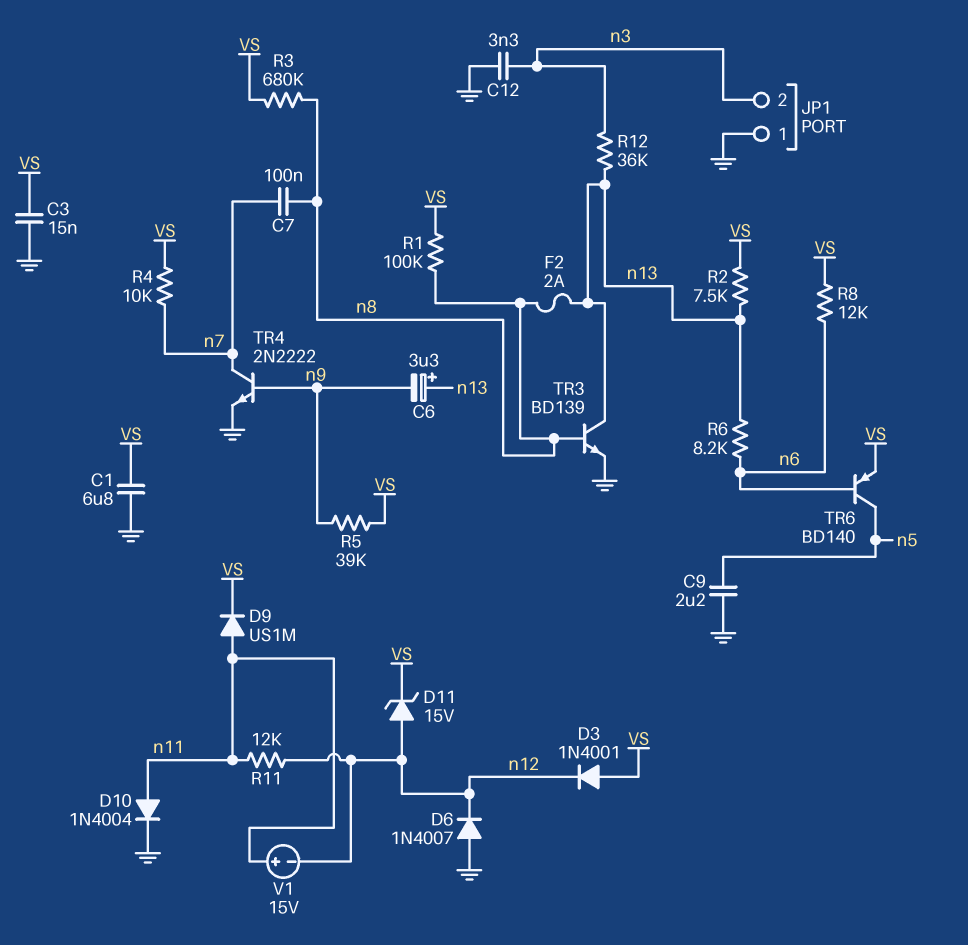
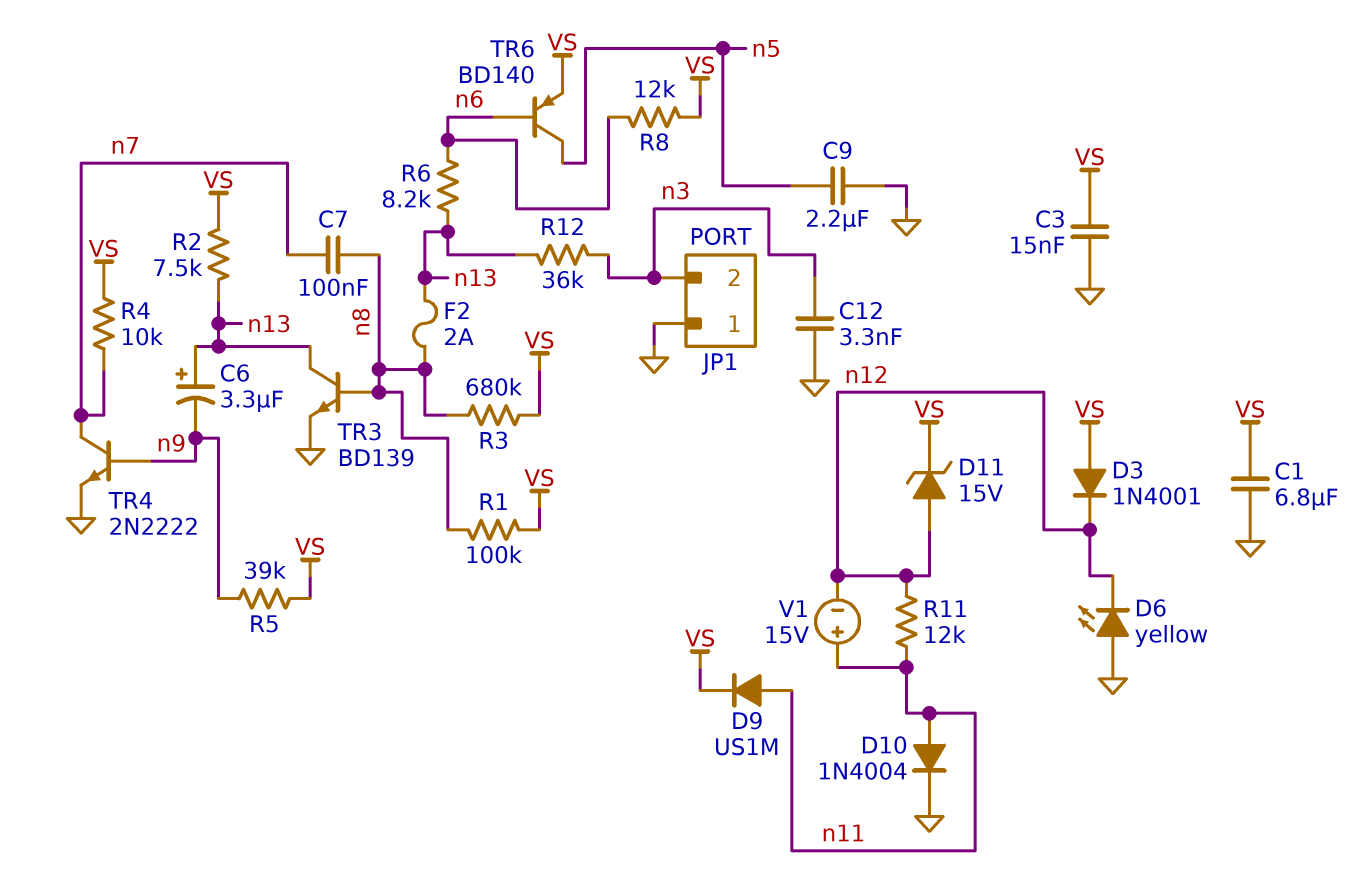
D6: diode 1N4007 (A GND, K n12) -> LED yellow (A GND, K n12)

